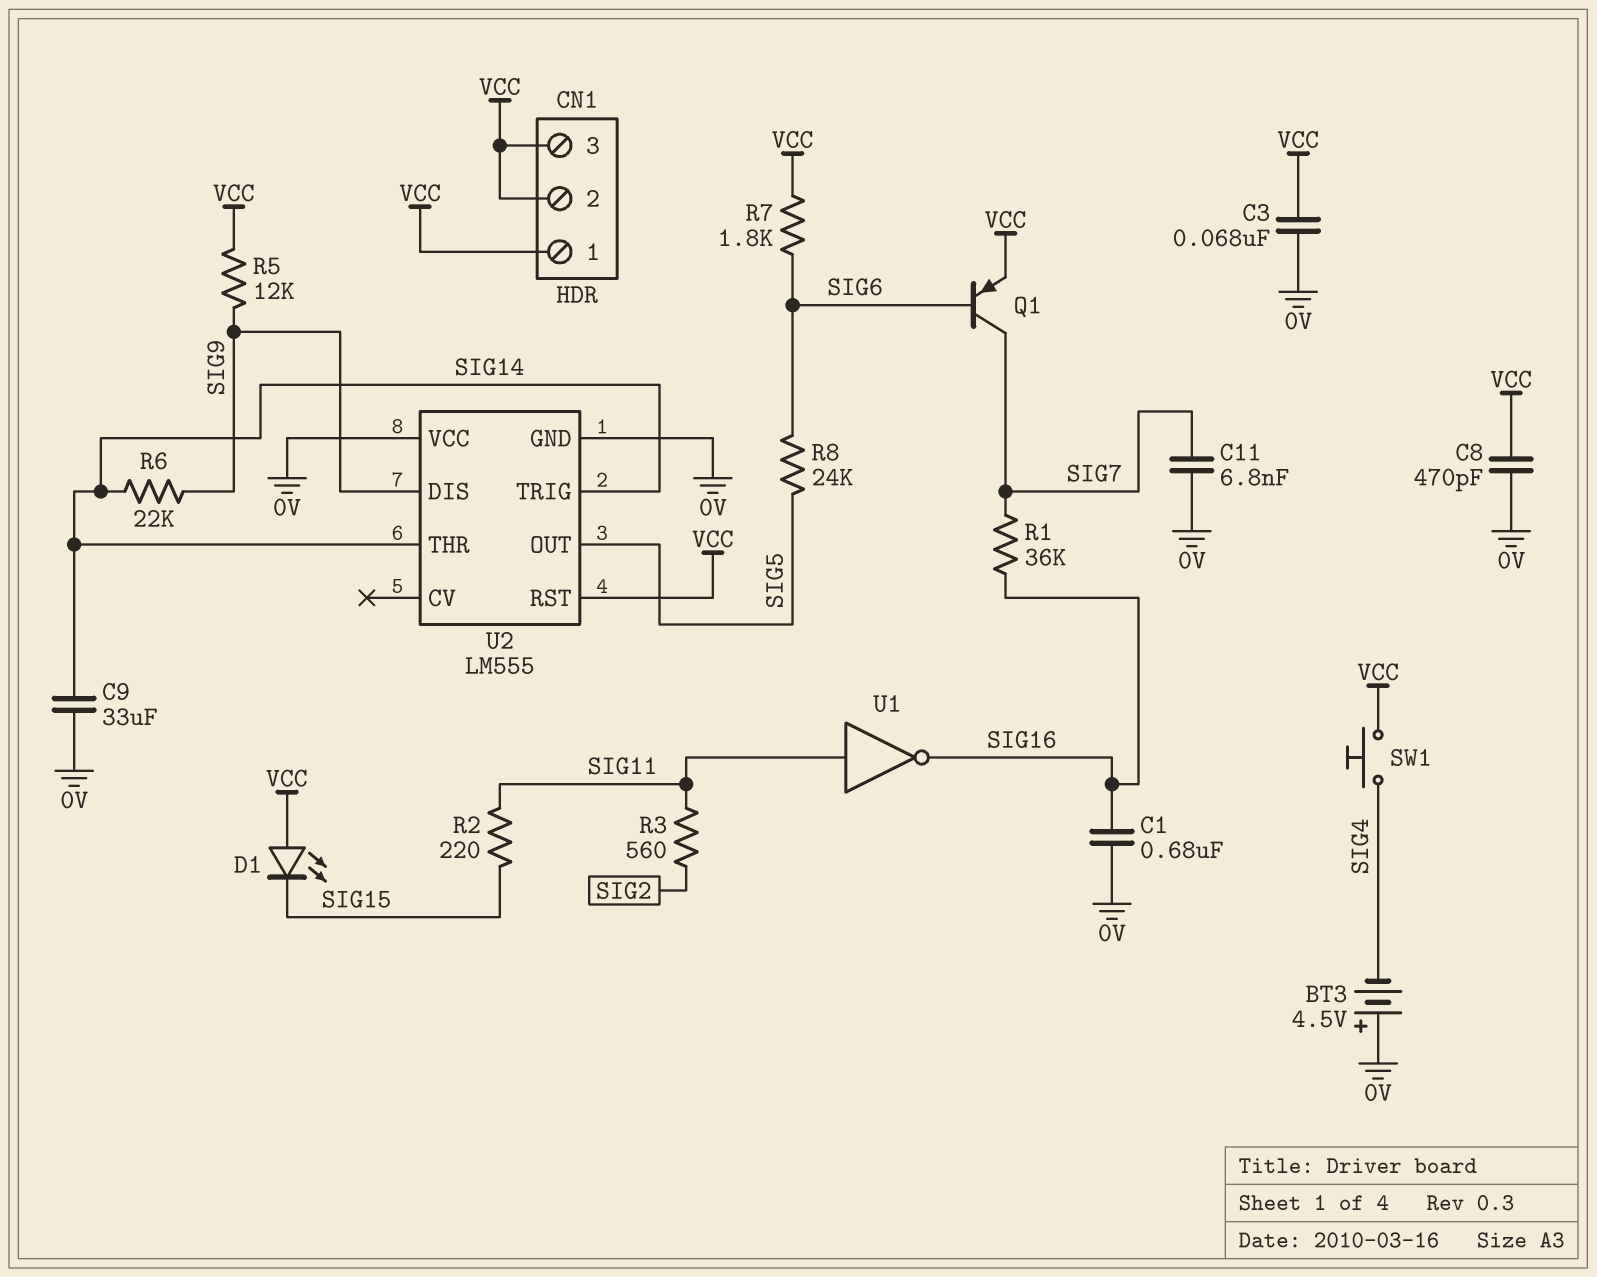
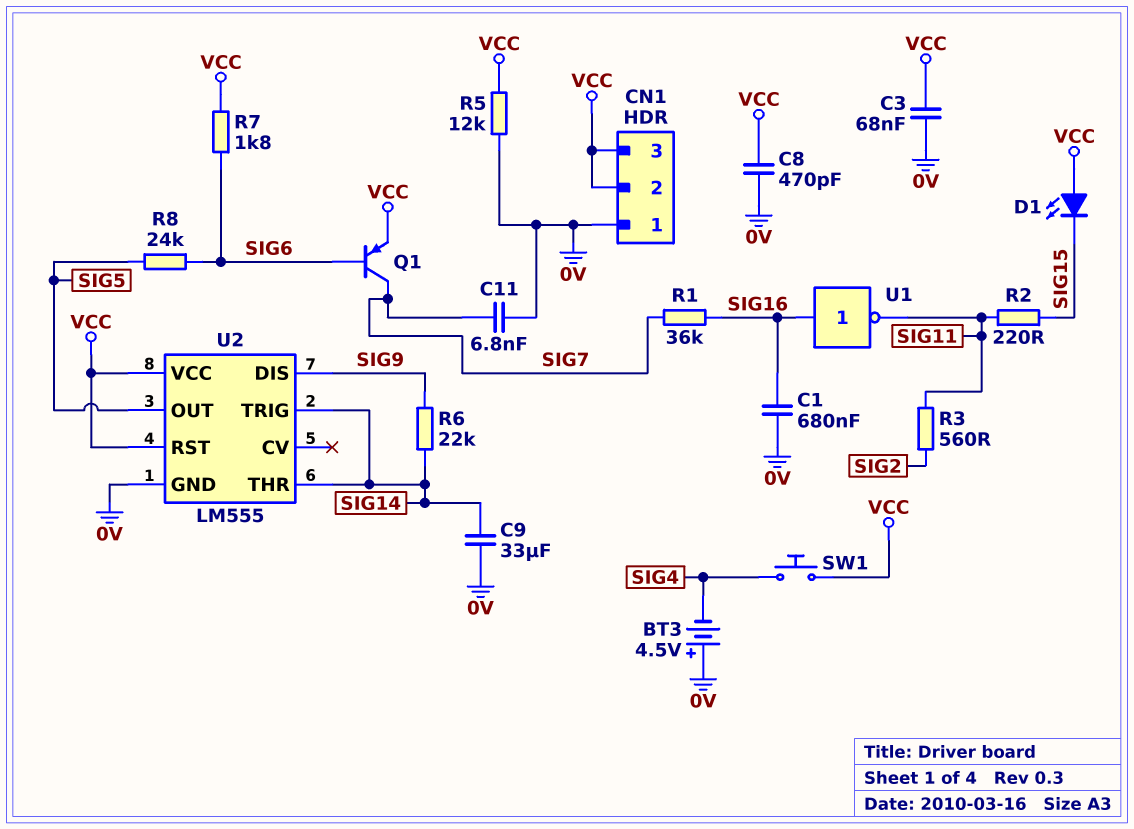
CN1 pin 1: VCC -> 0V
R5: 12k (SIG9, VCC) -> 12k (0V, VCC)
U1: NOT (in SIG11, out SIG16) -> NOT (in SIG16, out SIG11)
U2 pin VCC: 0V -> VCC

